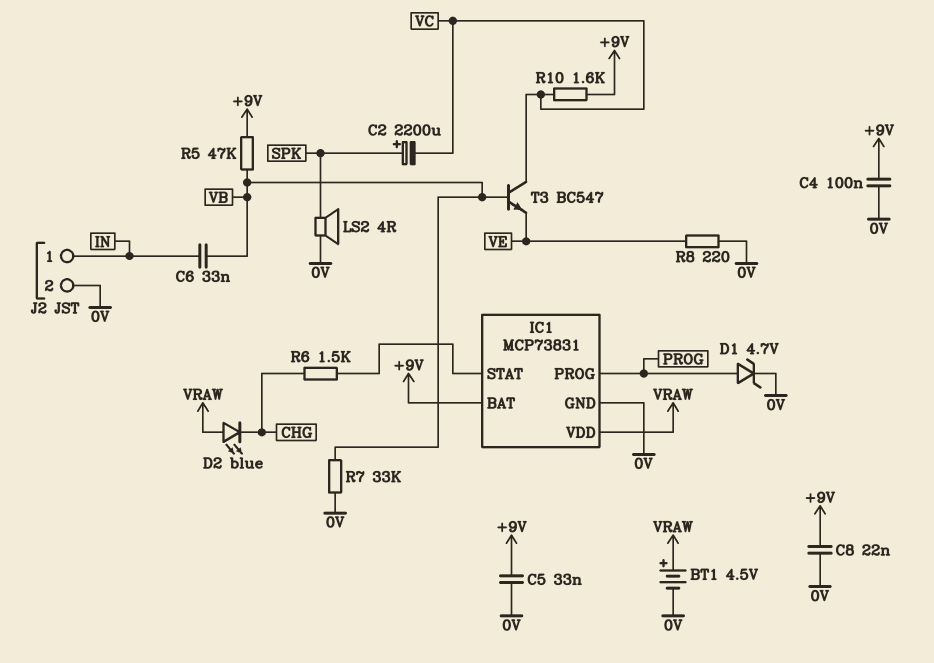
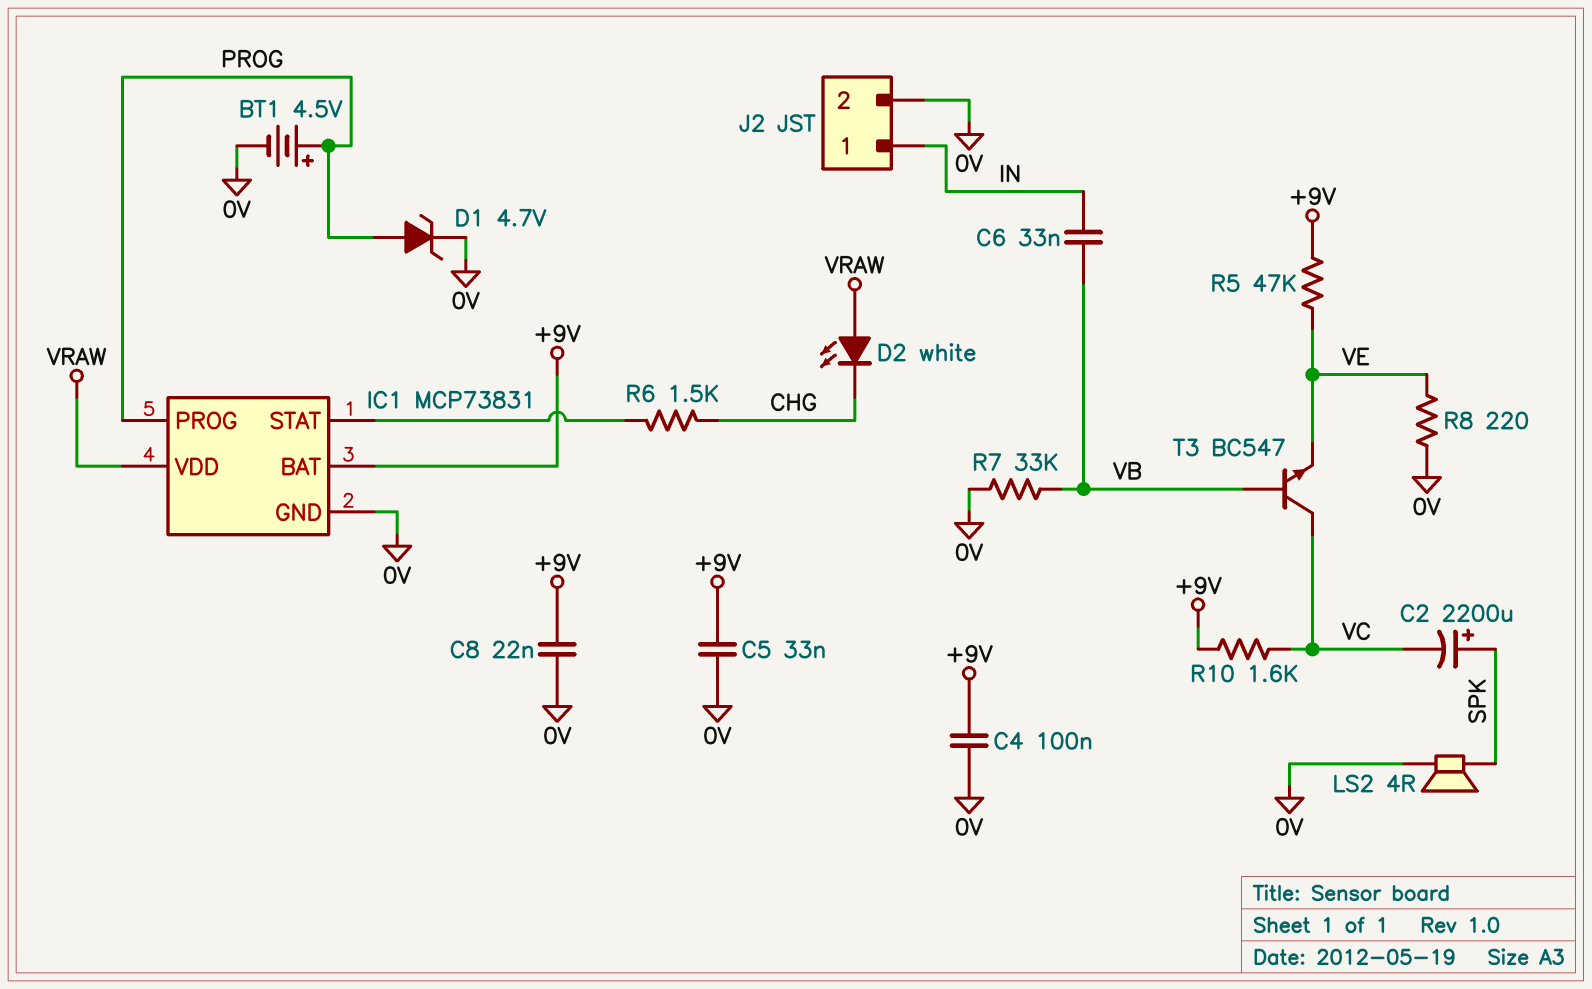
BT1: 4.5V (plus VRAW, minus 0V) -> 4.5V (plus PROG, minus 0V)
D2: LED blue (A VRAW, K CHG) -> LED white (A VRAW, K CHG)
R5: 47k (+9V, VB) -> 47k (+9V, VE)

